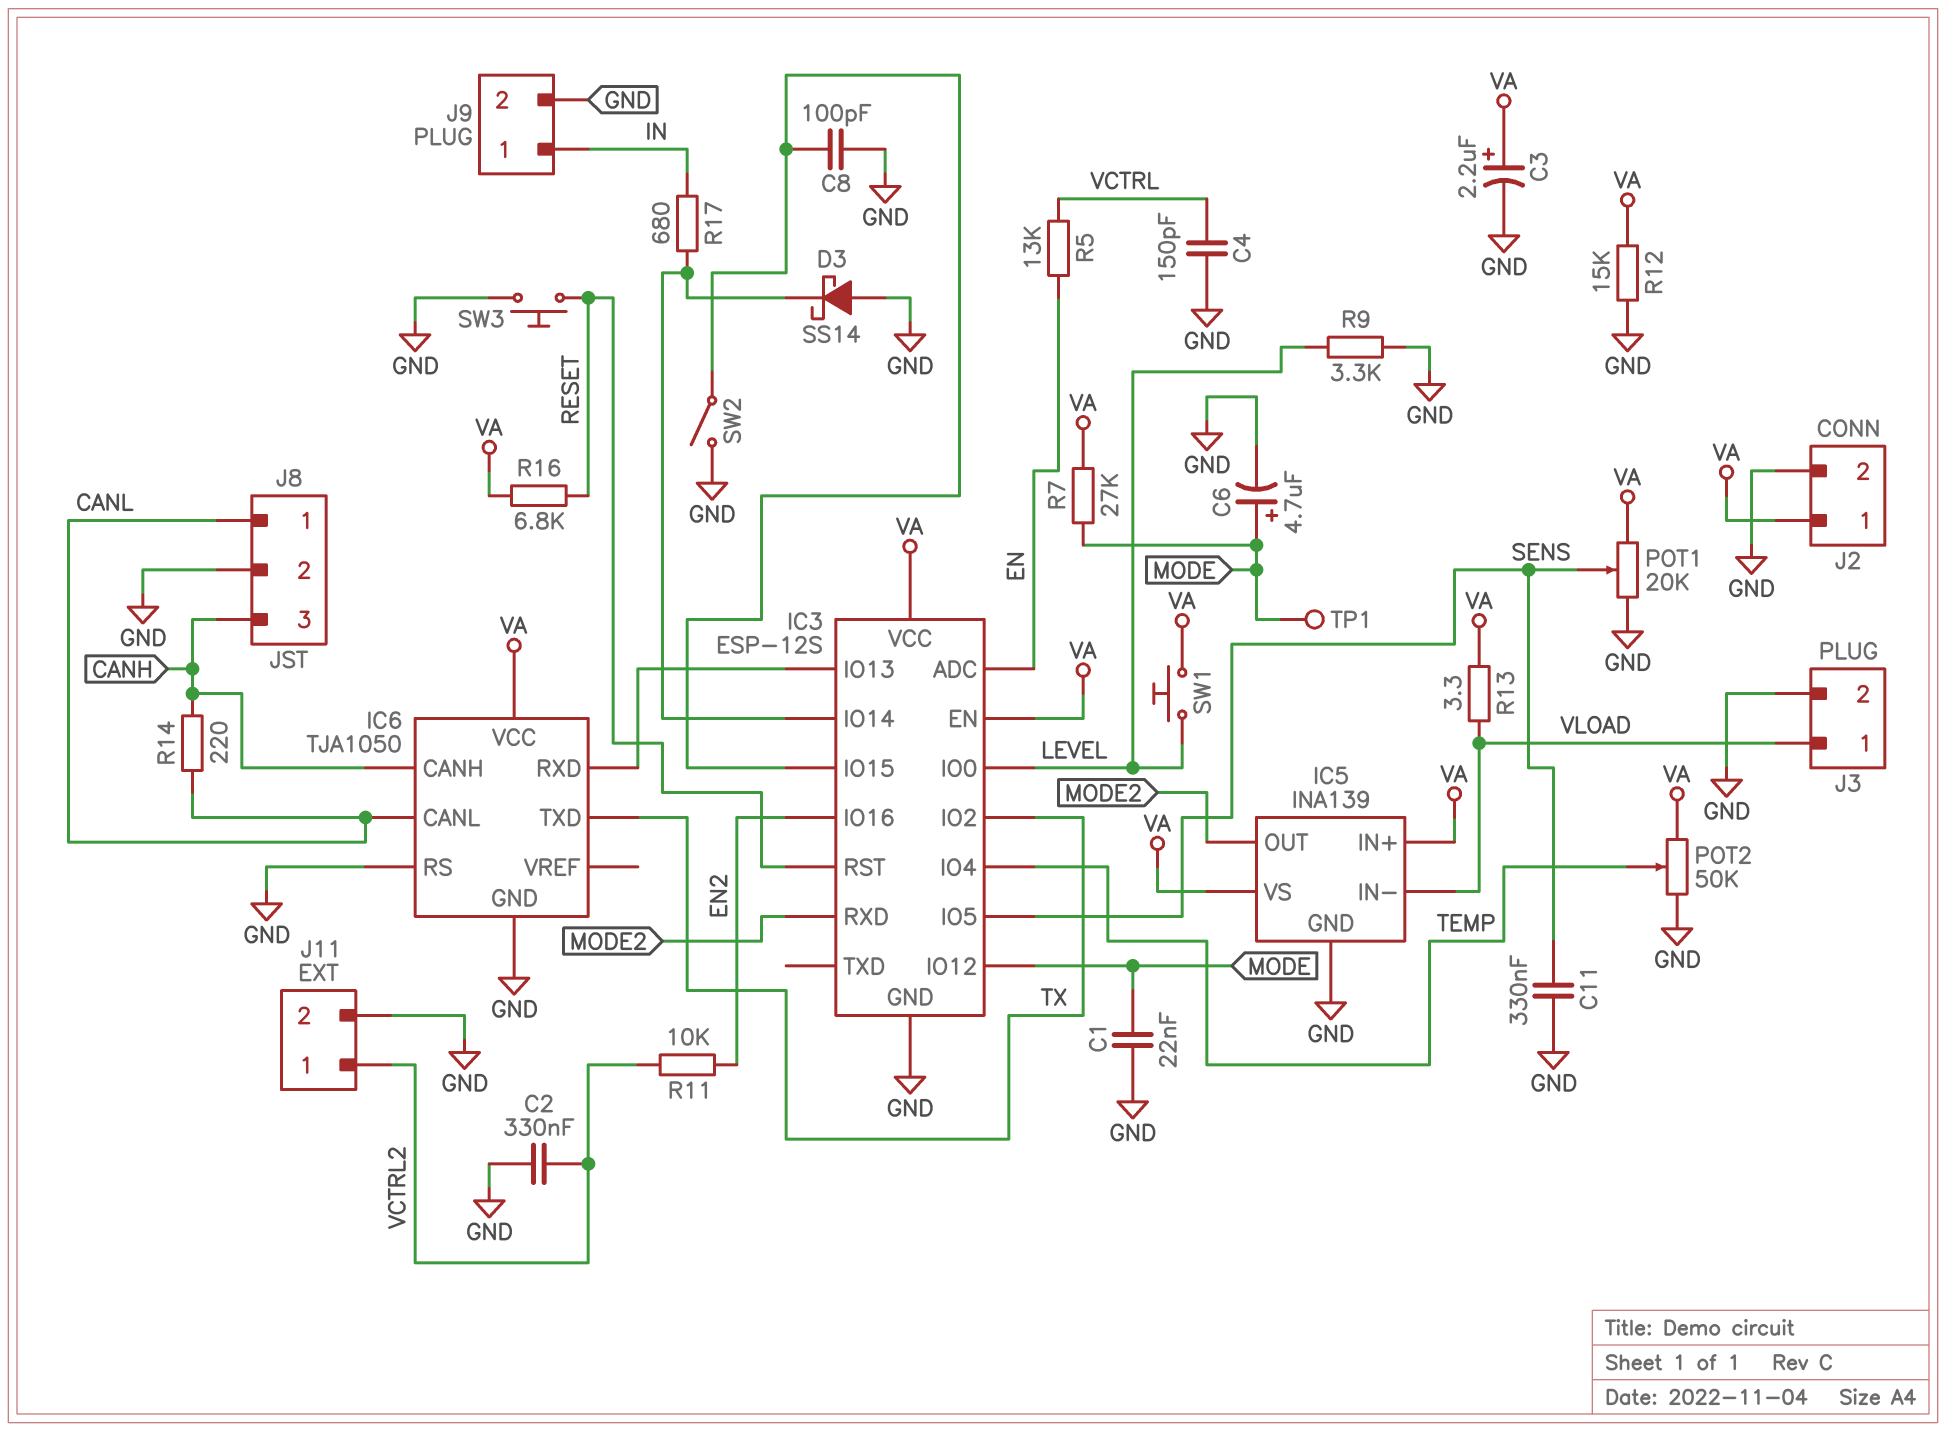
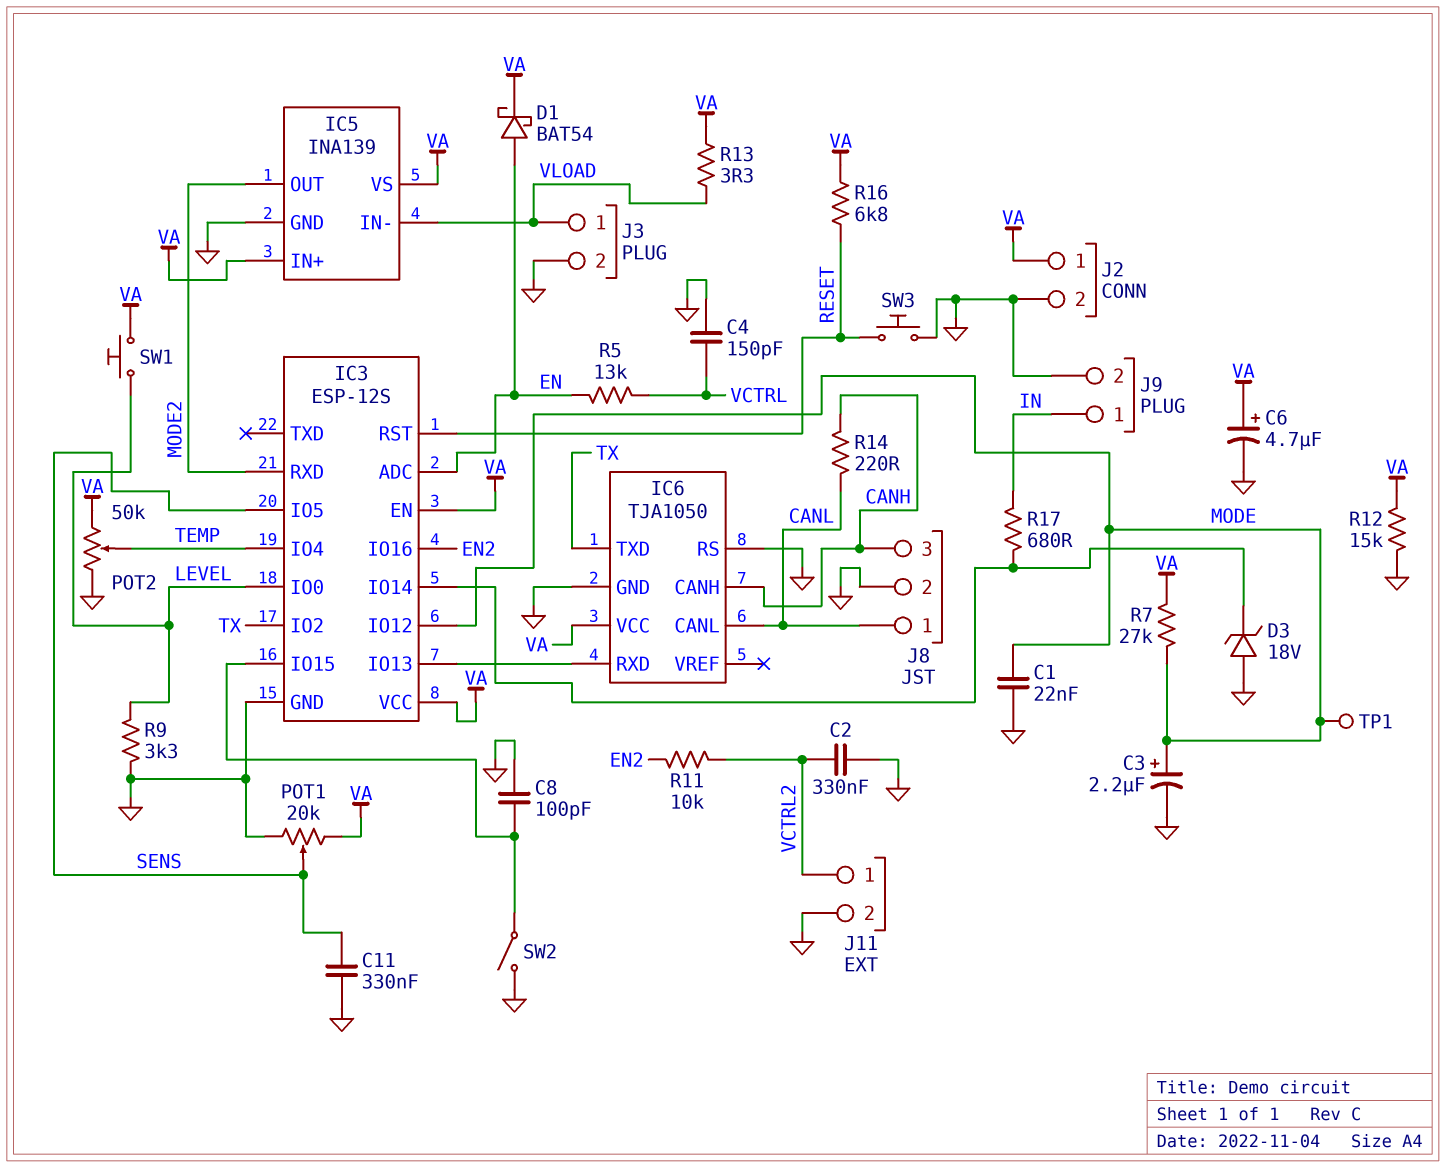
C3: 2.2uF (plus VA, minus GND) -> 2.2uF (plus MODE, minus GND)
C6: 4.7uF (plus MODE, minus GND) -> 4.7uF (plus VA, minus GND)
D1: none -> schottky BAT54 (A EN, K VA)
D3: schottky SS14 (A GND, K IC3/IO14) -> zener 18V (A GND, K IC3/IO14)

